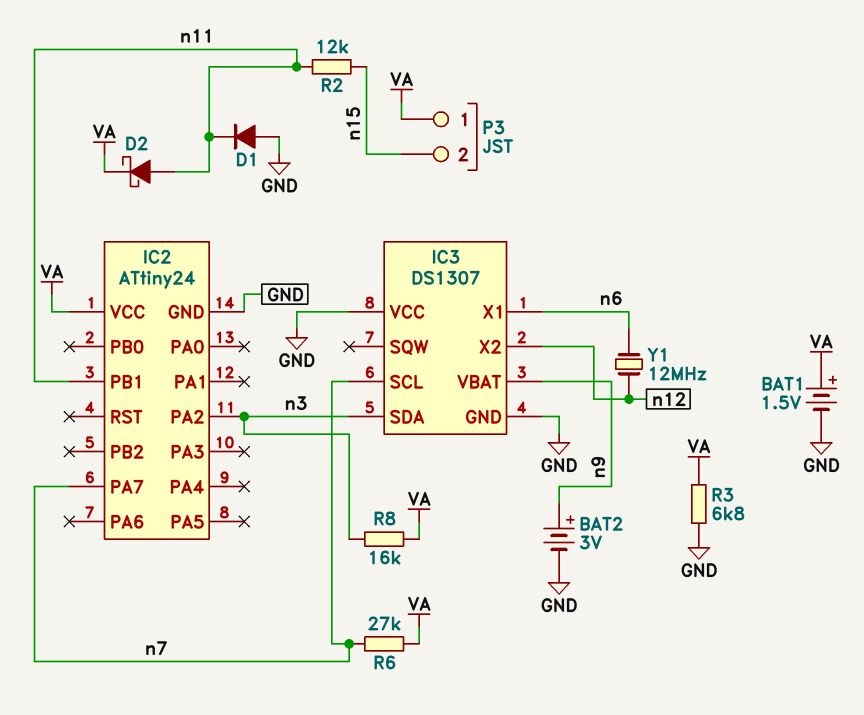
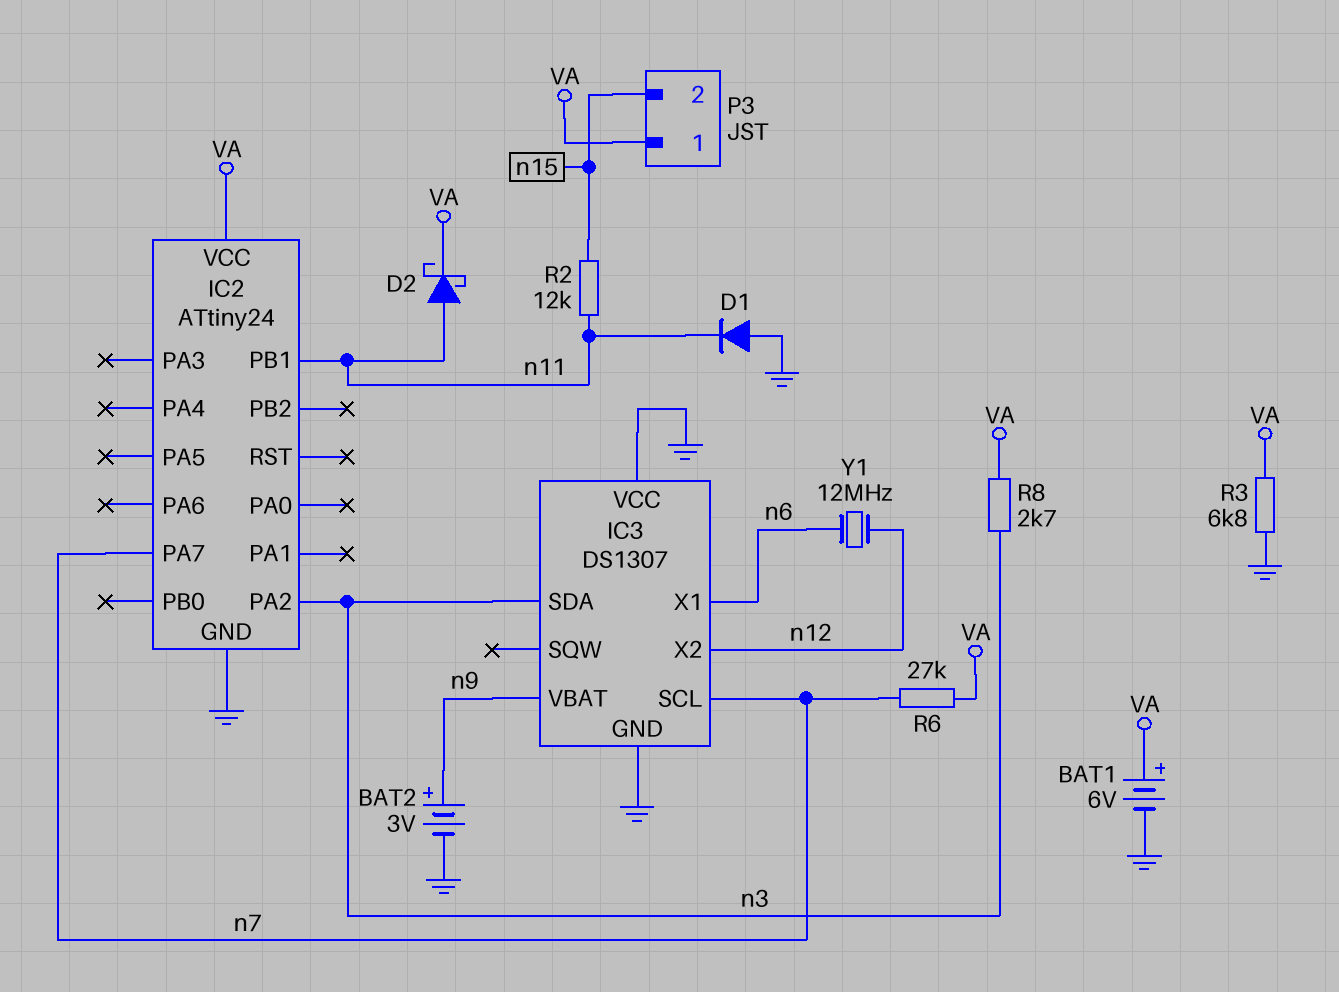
BAT1: 1.5V (plus VA, minus GND) -> 6V (plus VA, minus GND)
R8: 16k (VA, n3) -> 2.7k (VA, n3)

